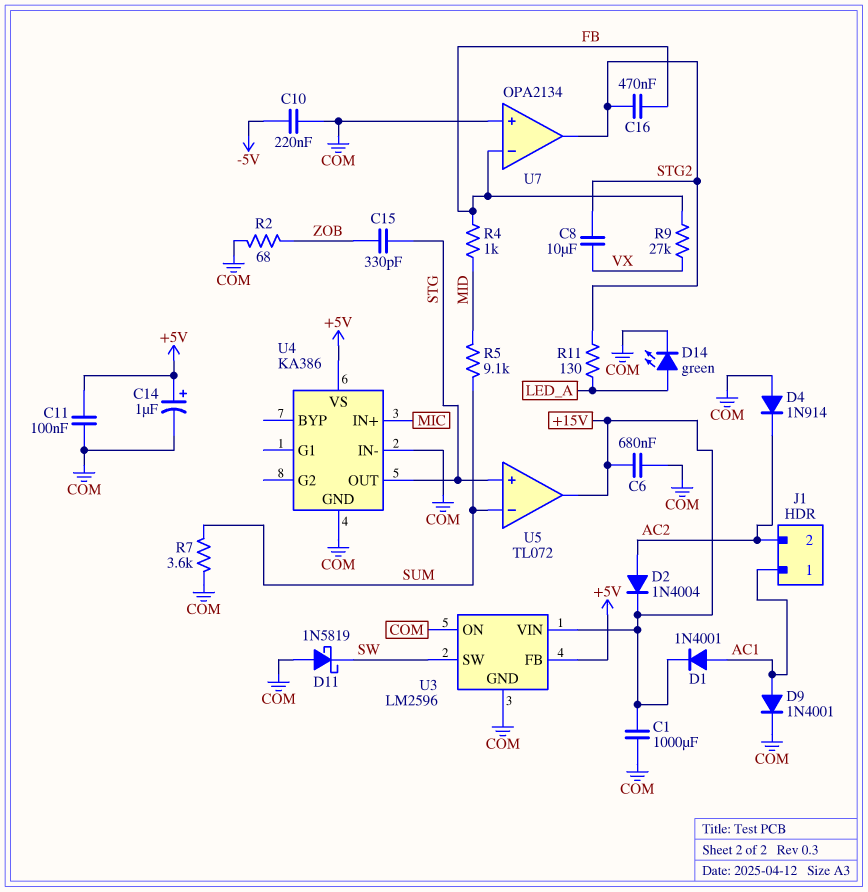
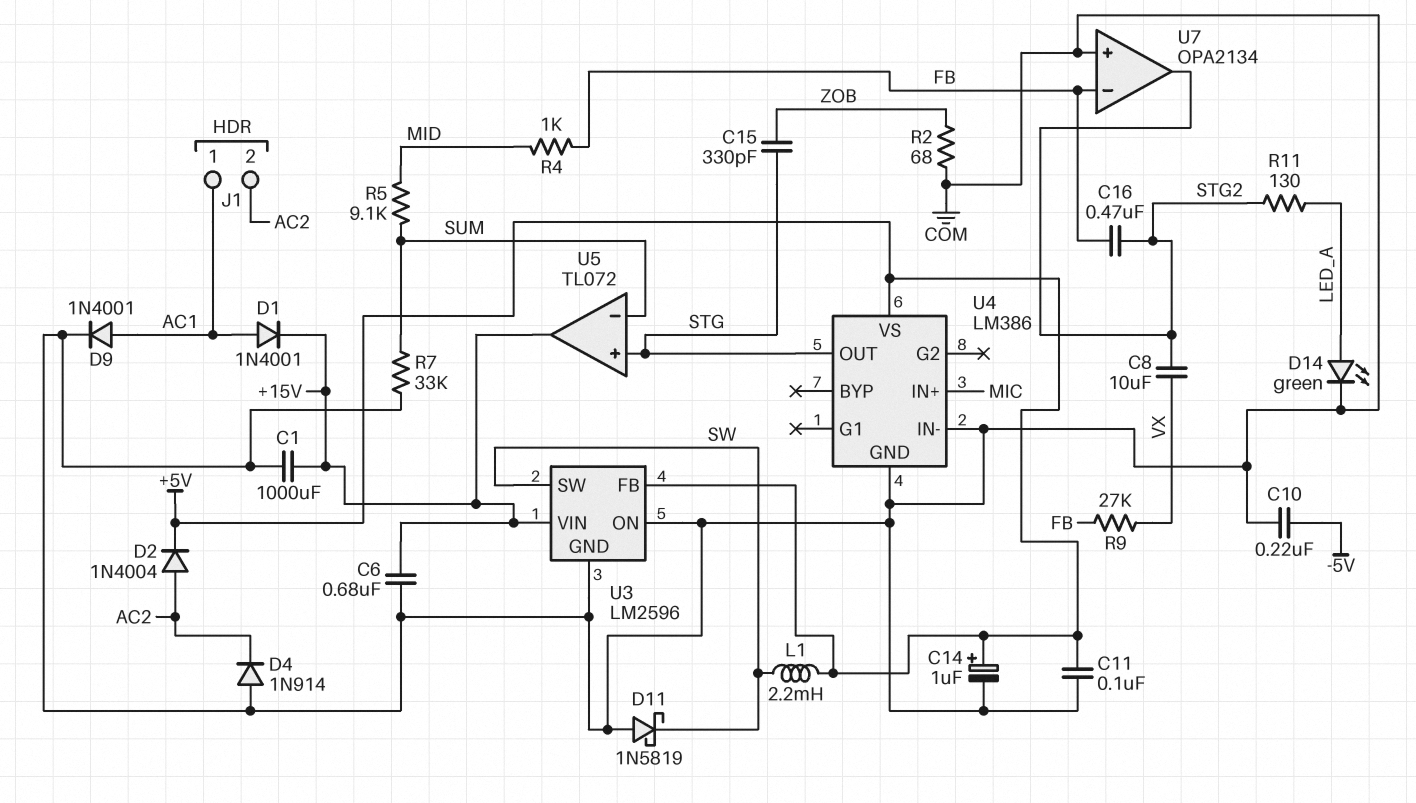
D2: diode 1N4004 (A AC2, K +15V) -> diode 1N4004 (A AC2, K +5V)
L1: none -> 2.2mH (+5V, SW)
R7: 3.6k (COM, SUM) -> 33k (COM, SUM)
U4: KA386 -> LM386

